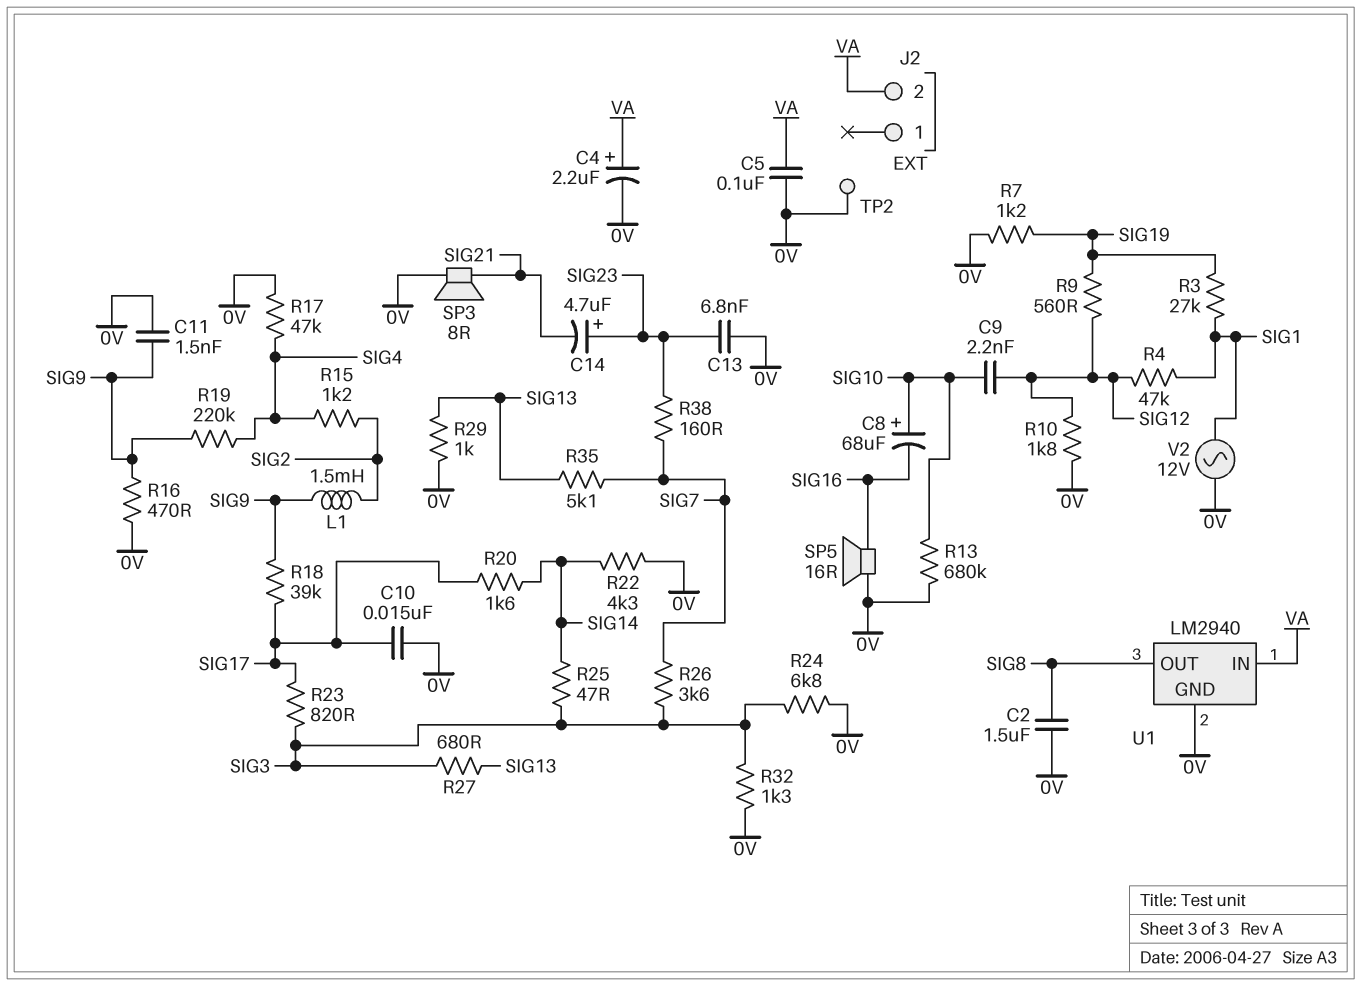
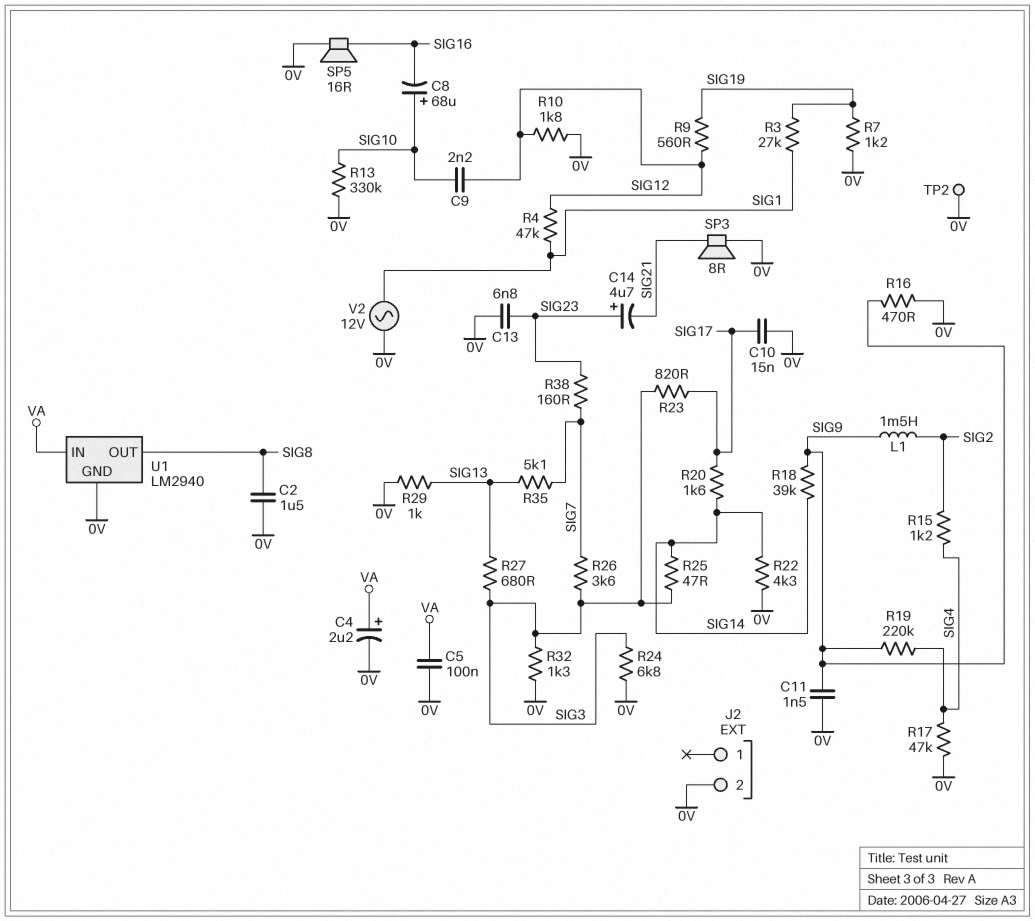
J2 pin 2: VA -> 0V
R13: 680k (0V, SIG10) -> 330k (0V, SIG10)
R18: 39k (SIG9, SIG17) -> 39k (SIG9, SIG14)

